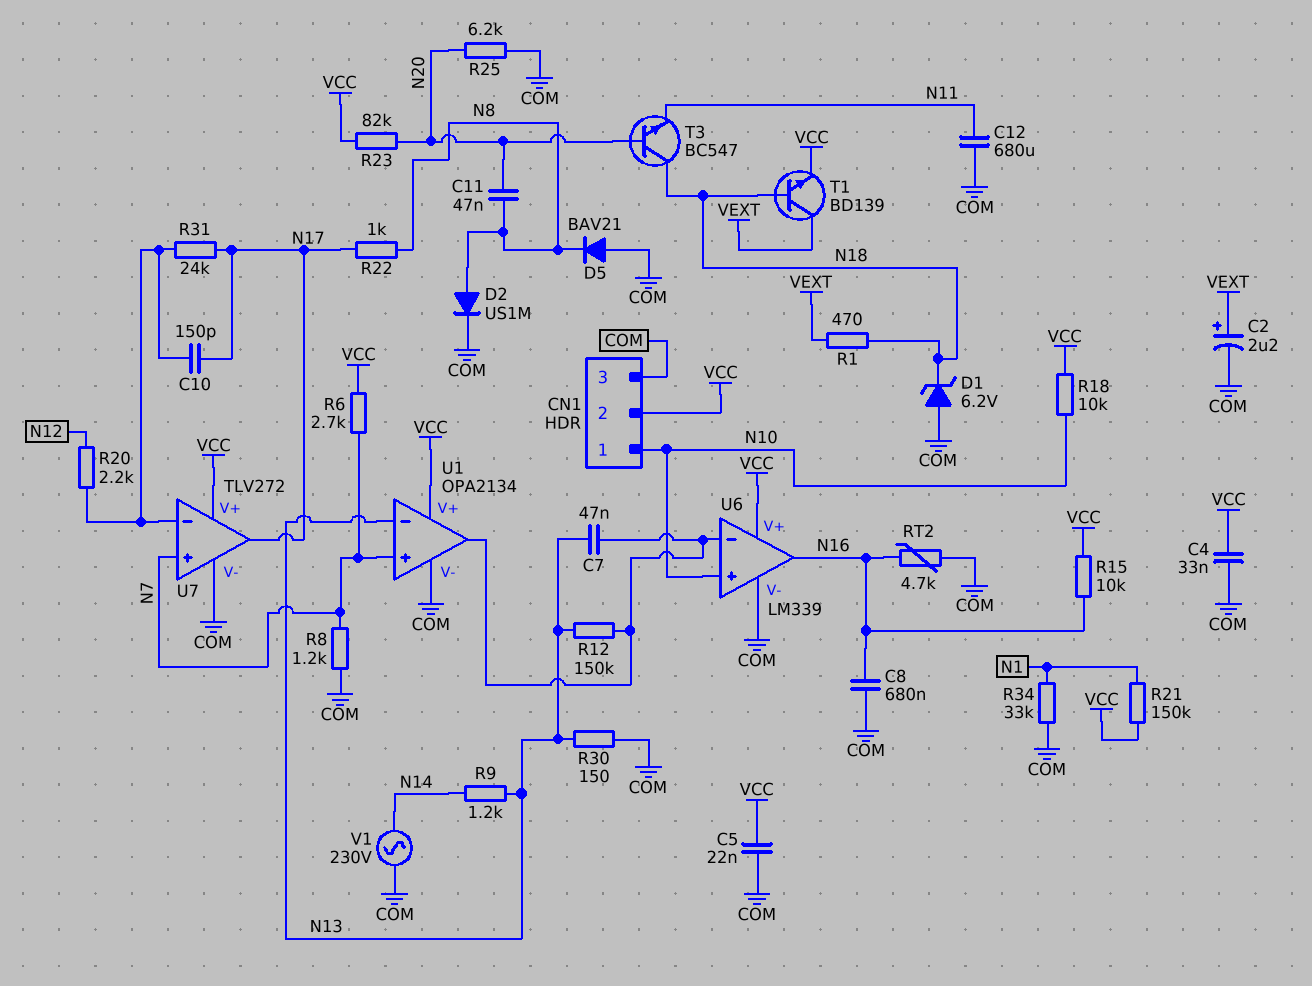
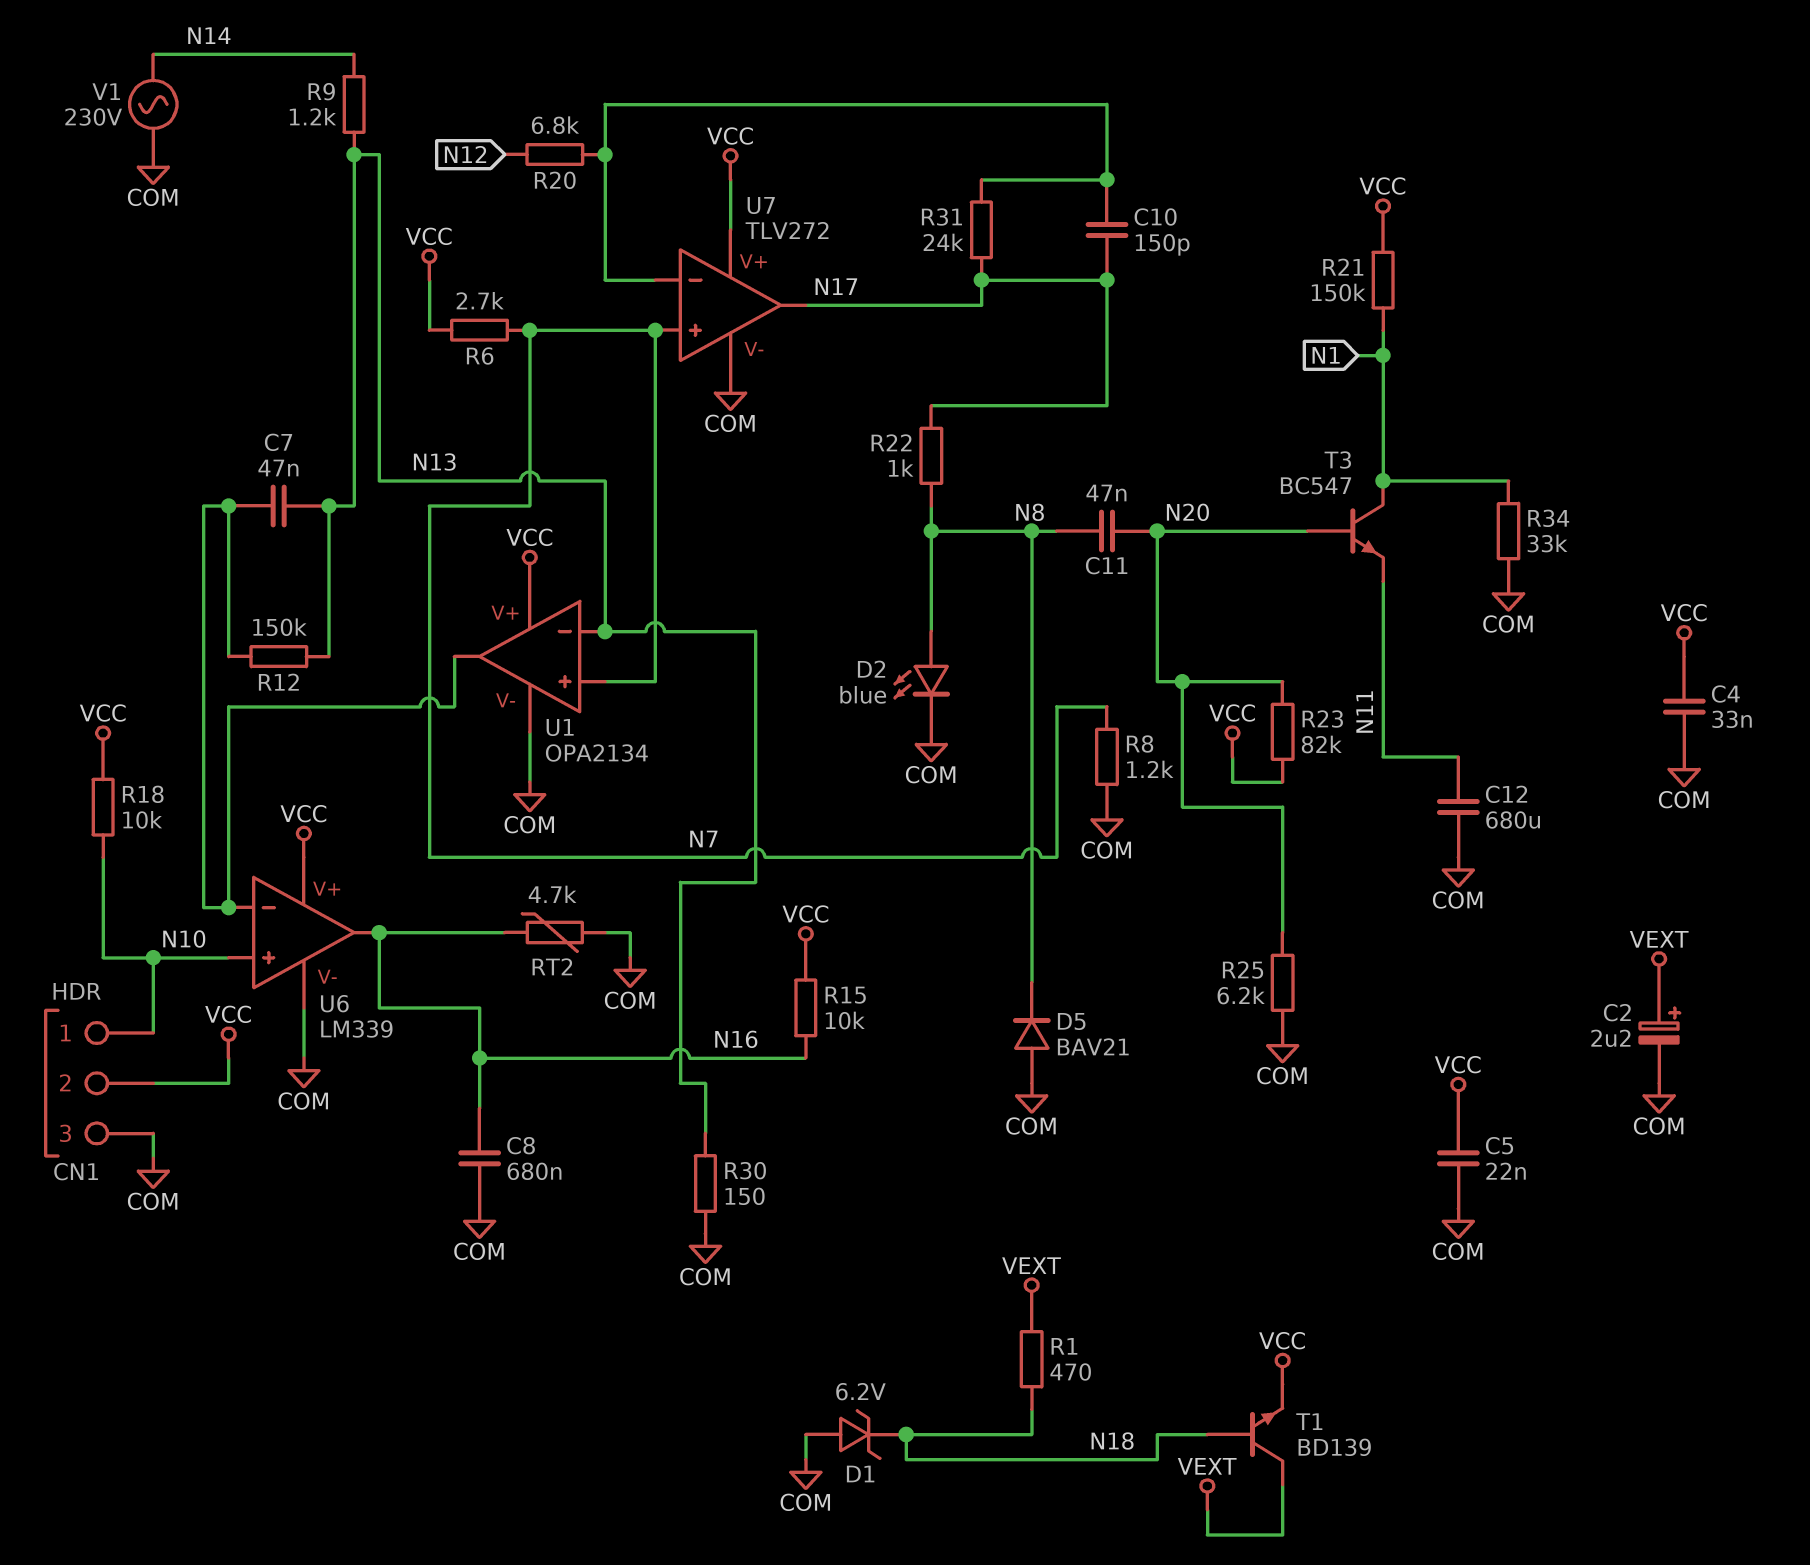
D2: diode US1M (A N8, K COM) -> LED blue (A N8, K COM)
R20: 2.2k (N12, U7/in-) -> 6.8k (N12, U7/in-)
T3: NPN BC547 (B N20, C N18, E N11) -> NPN BC547 (B N20, C N1, E N11)

